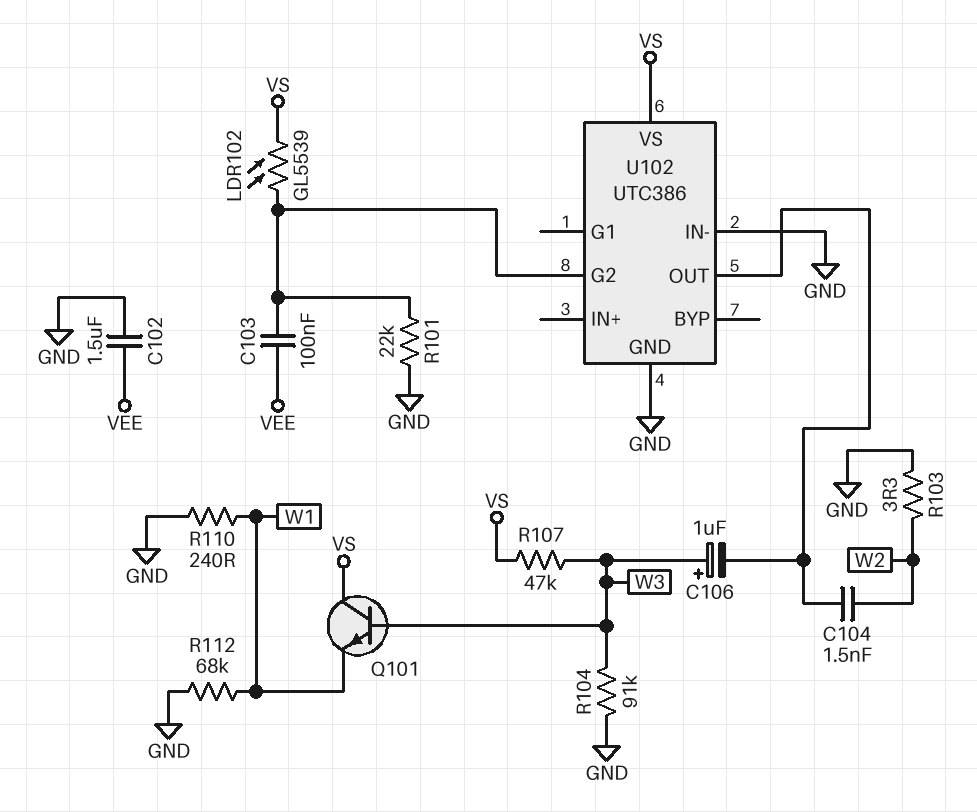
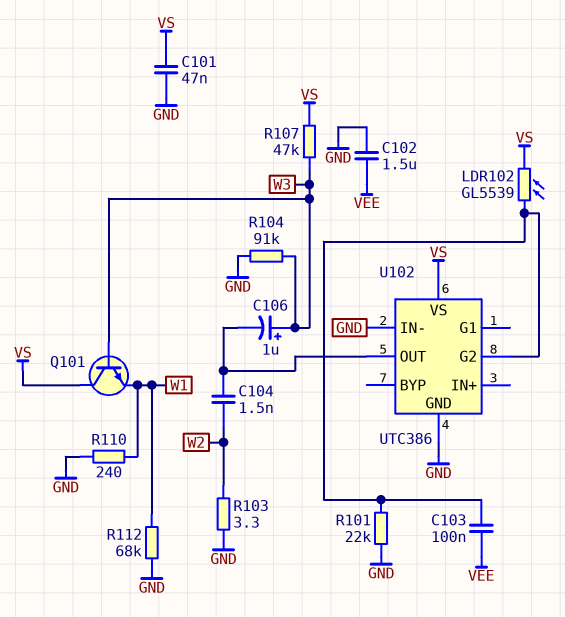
C101: none -> 47nF (GND, VS)

